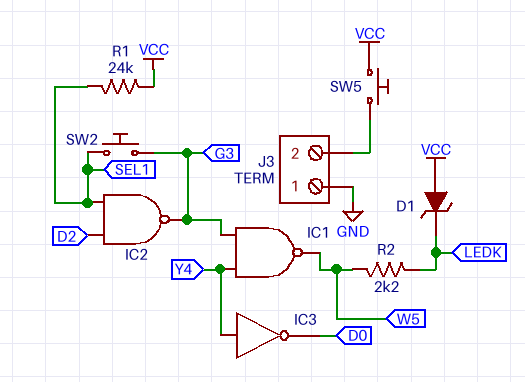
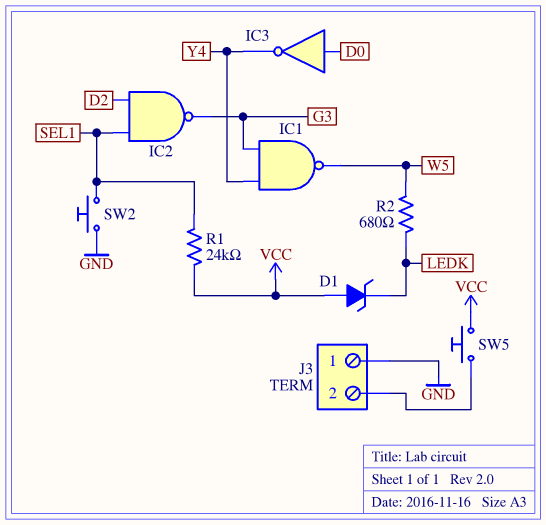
IC3: NOT (in Y4, out D0) -> NOT (in D0, out Y4)
R2: 2.2k (LEDK, W5) -> 680 (LEDK, W5)
SW2: button (G3, SEL1) -> button (GND, SEL1)

